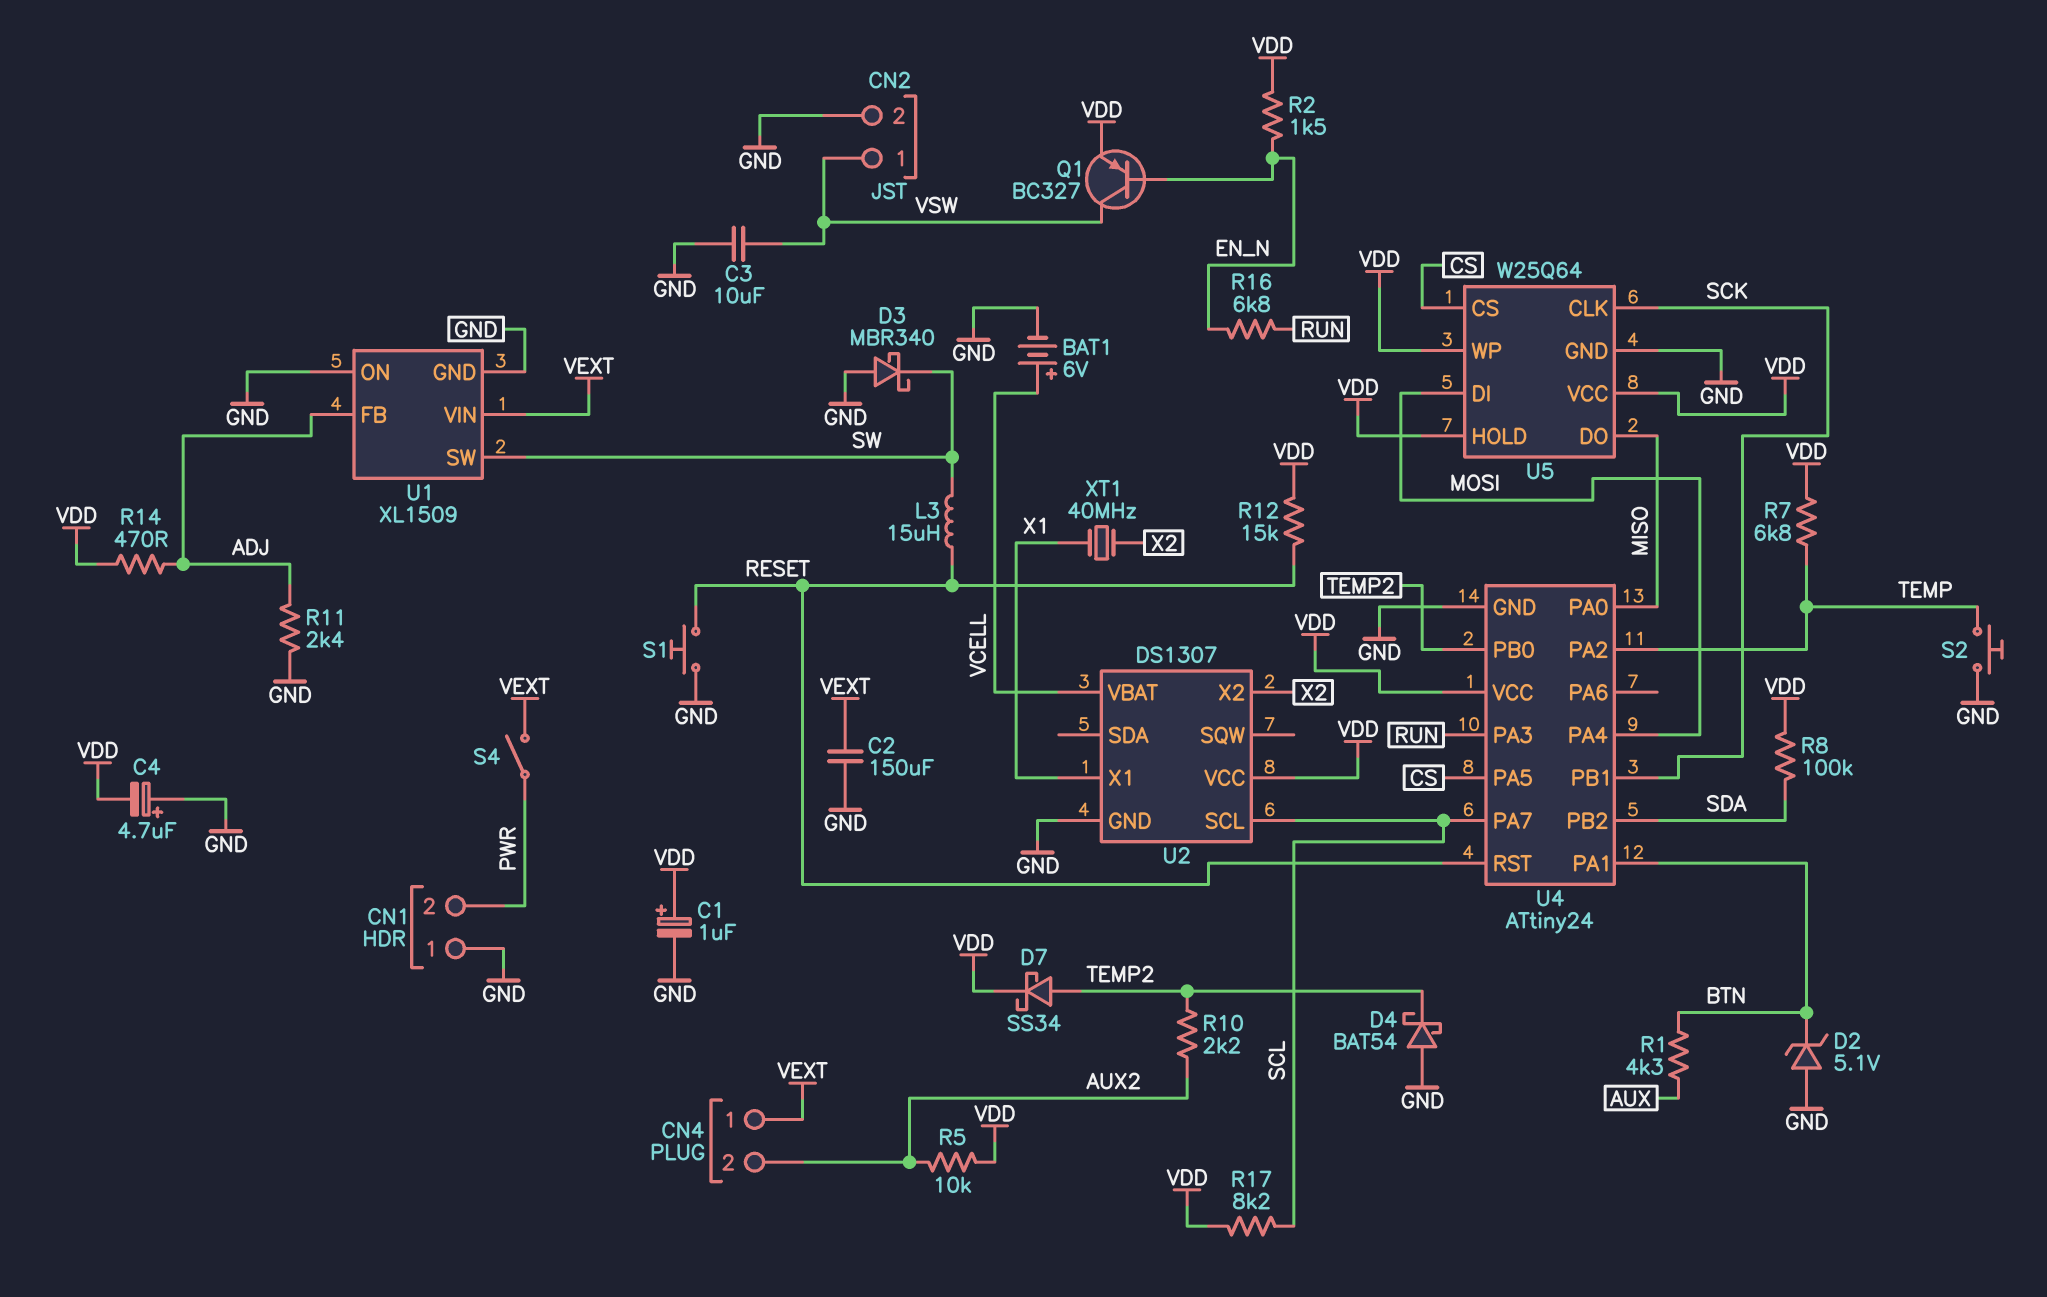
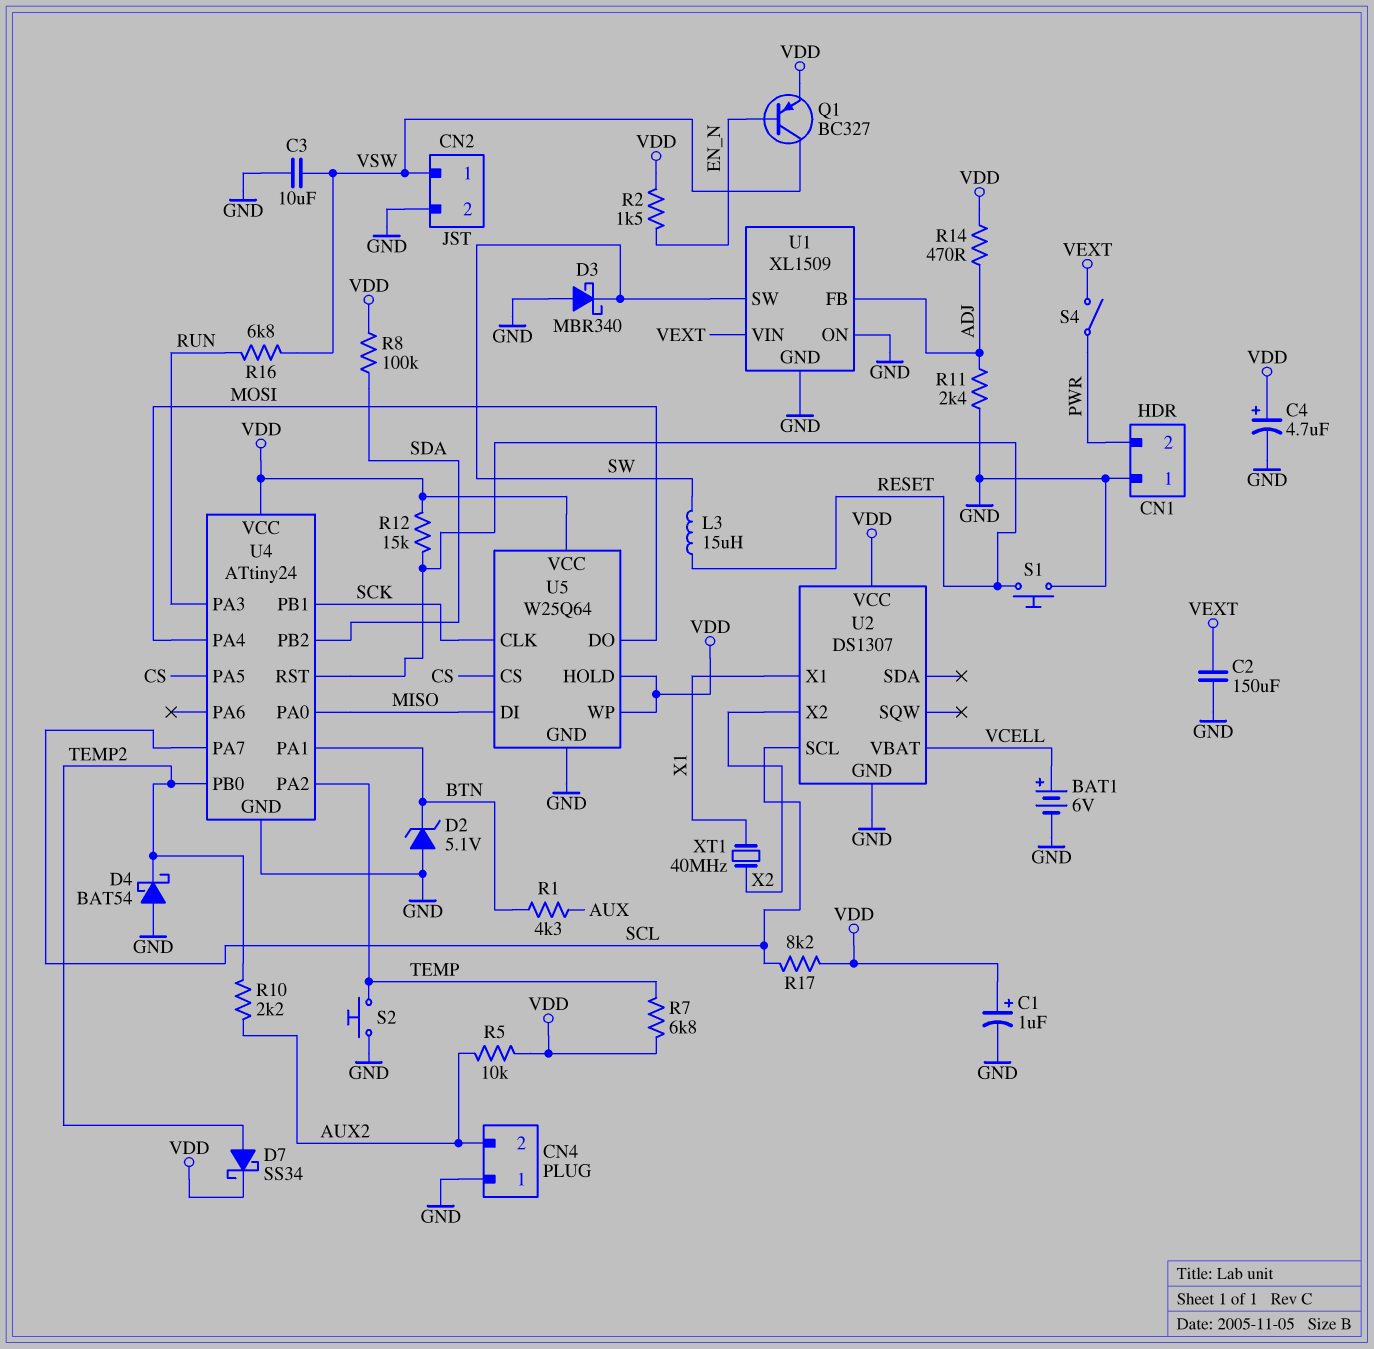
C4: 4.7uF (plus GND, minus VDD) -> 4.7uF (plus VDD, minus GND)
CN4 pin 1: VEXT -> GND
R16: 6.8k (EN_N, RUN) -> 6.8k (RUN, VSW)
U5 pin DI: MOSI -> MISO
U5 pin DO: MISO -> MOSI

